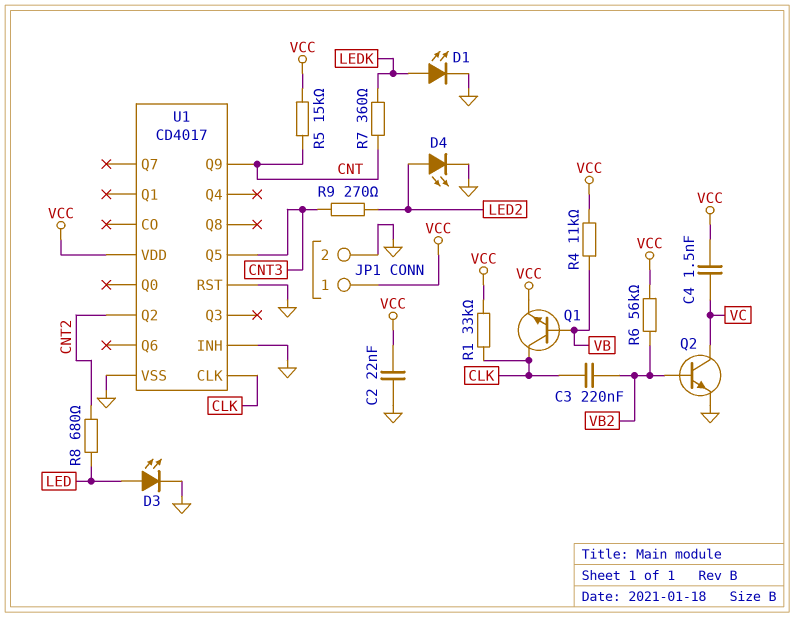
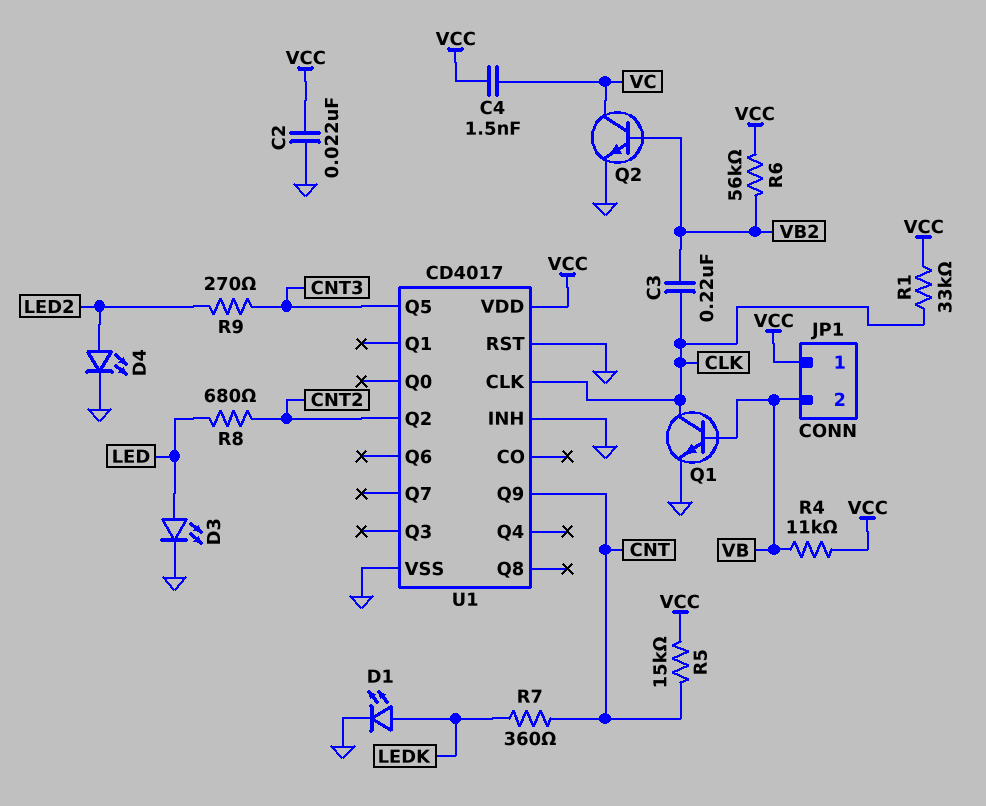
JP1 pin 2: GND -> VB
Q1: NPN (B VB, C CLK, E VCC) -> NPN (B VB, C CLK, E GND)

